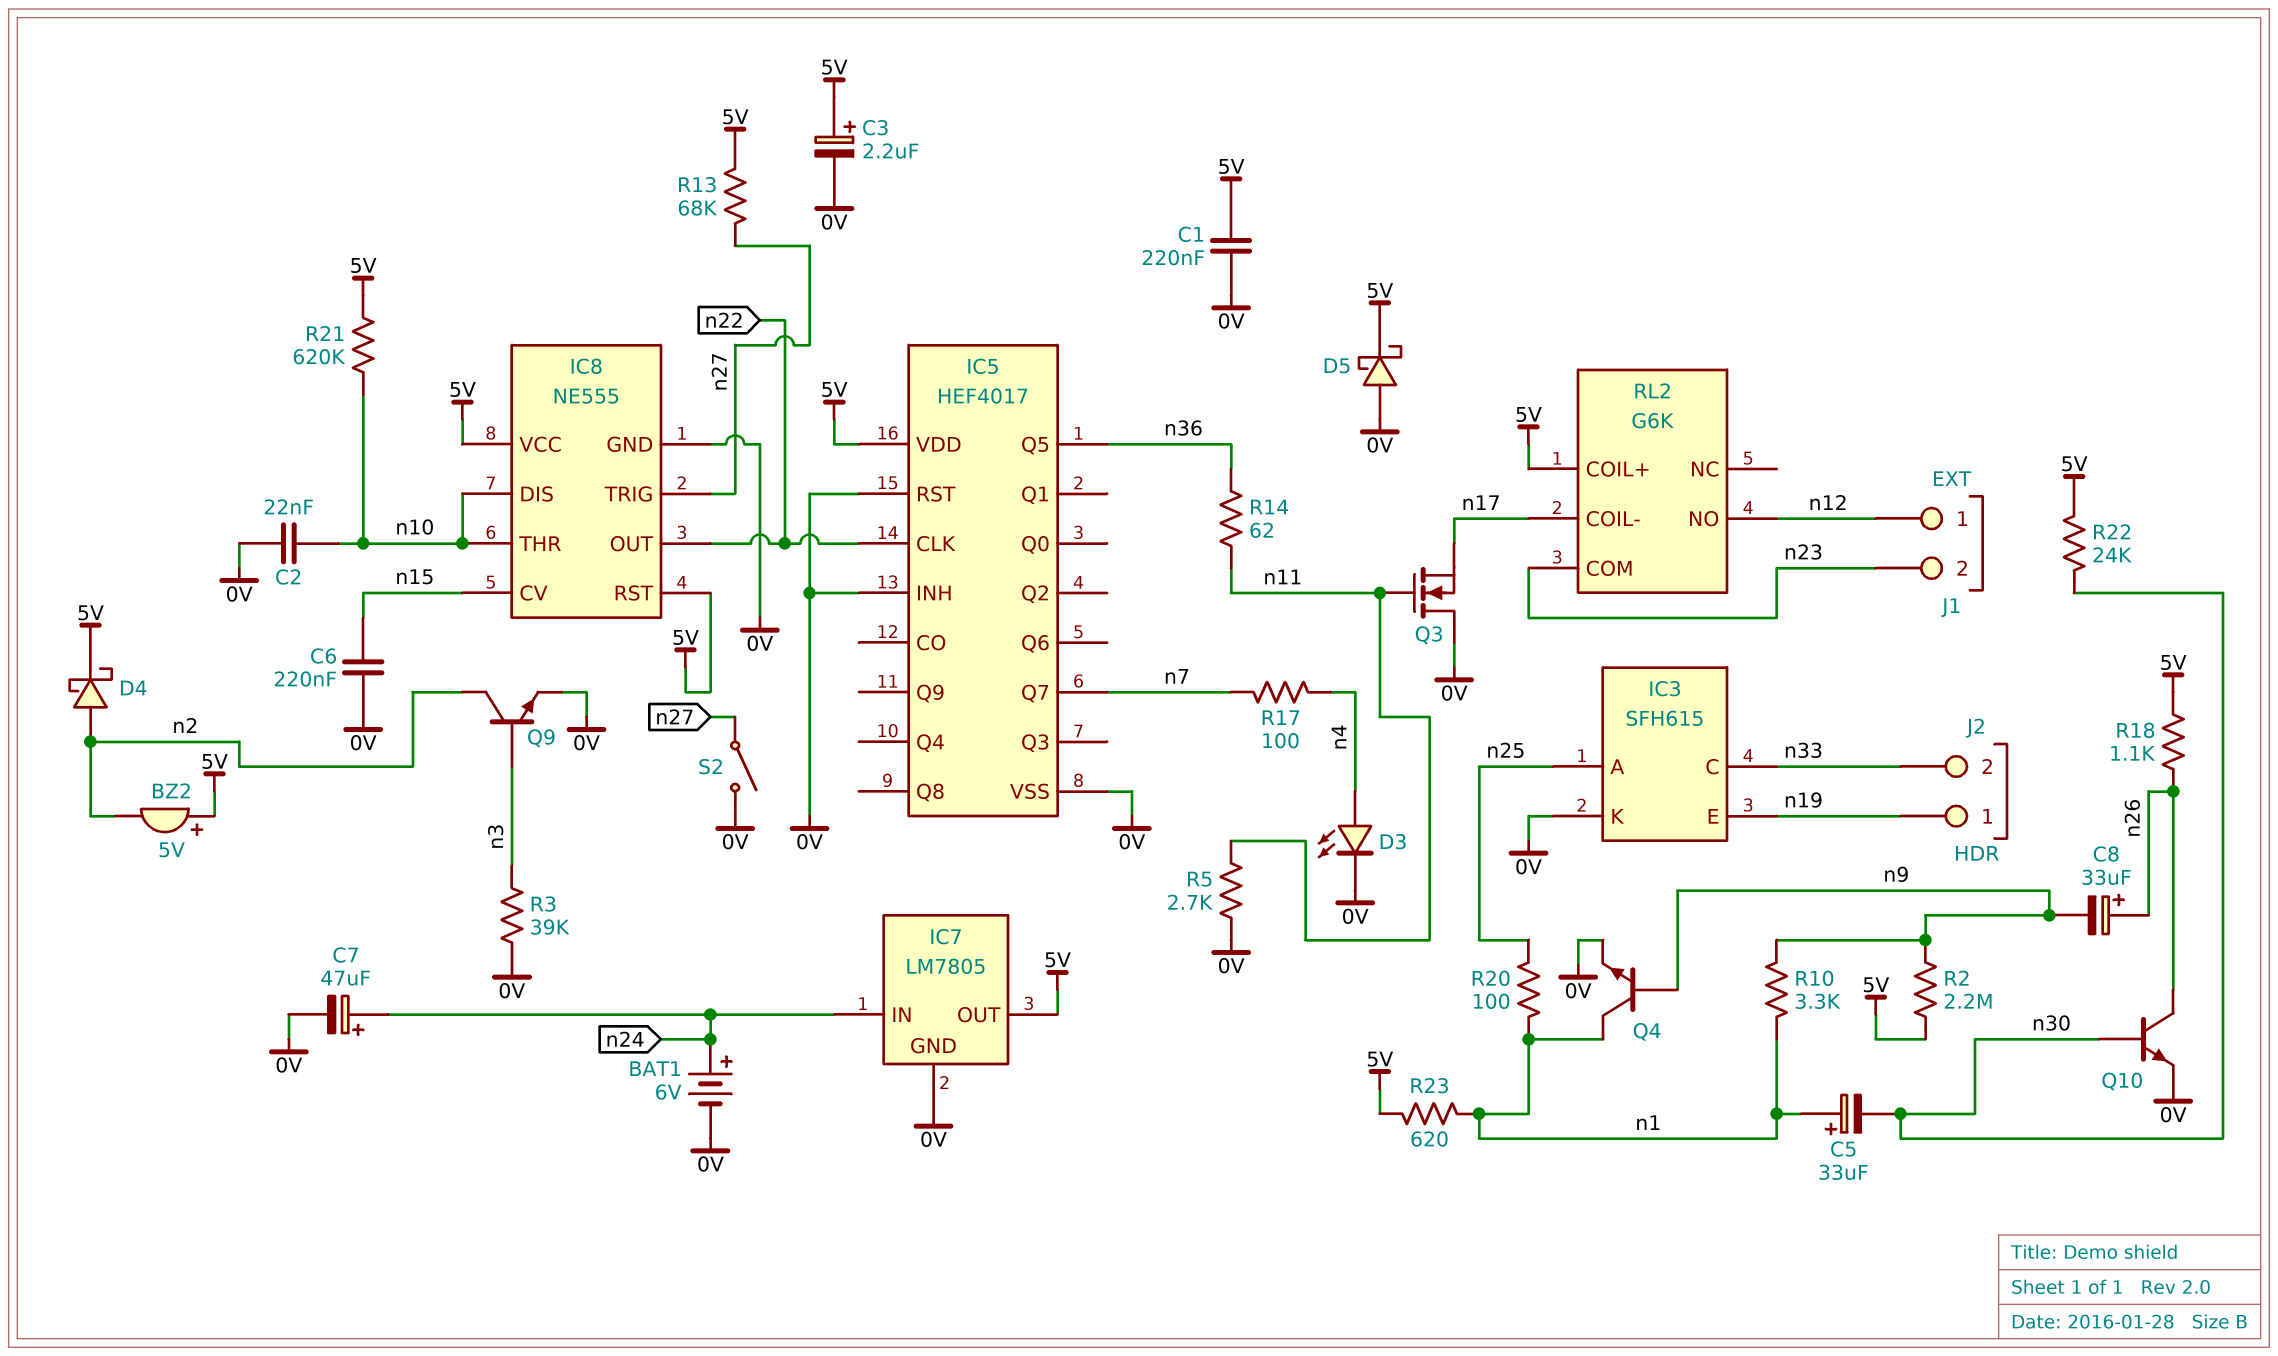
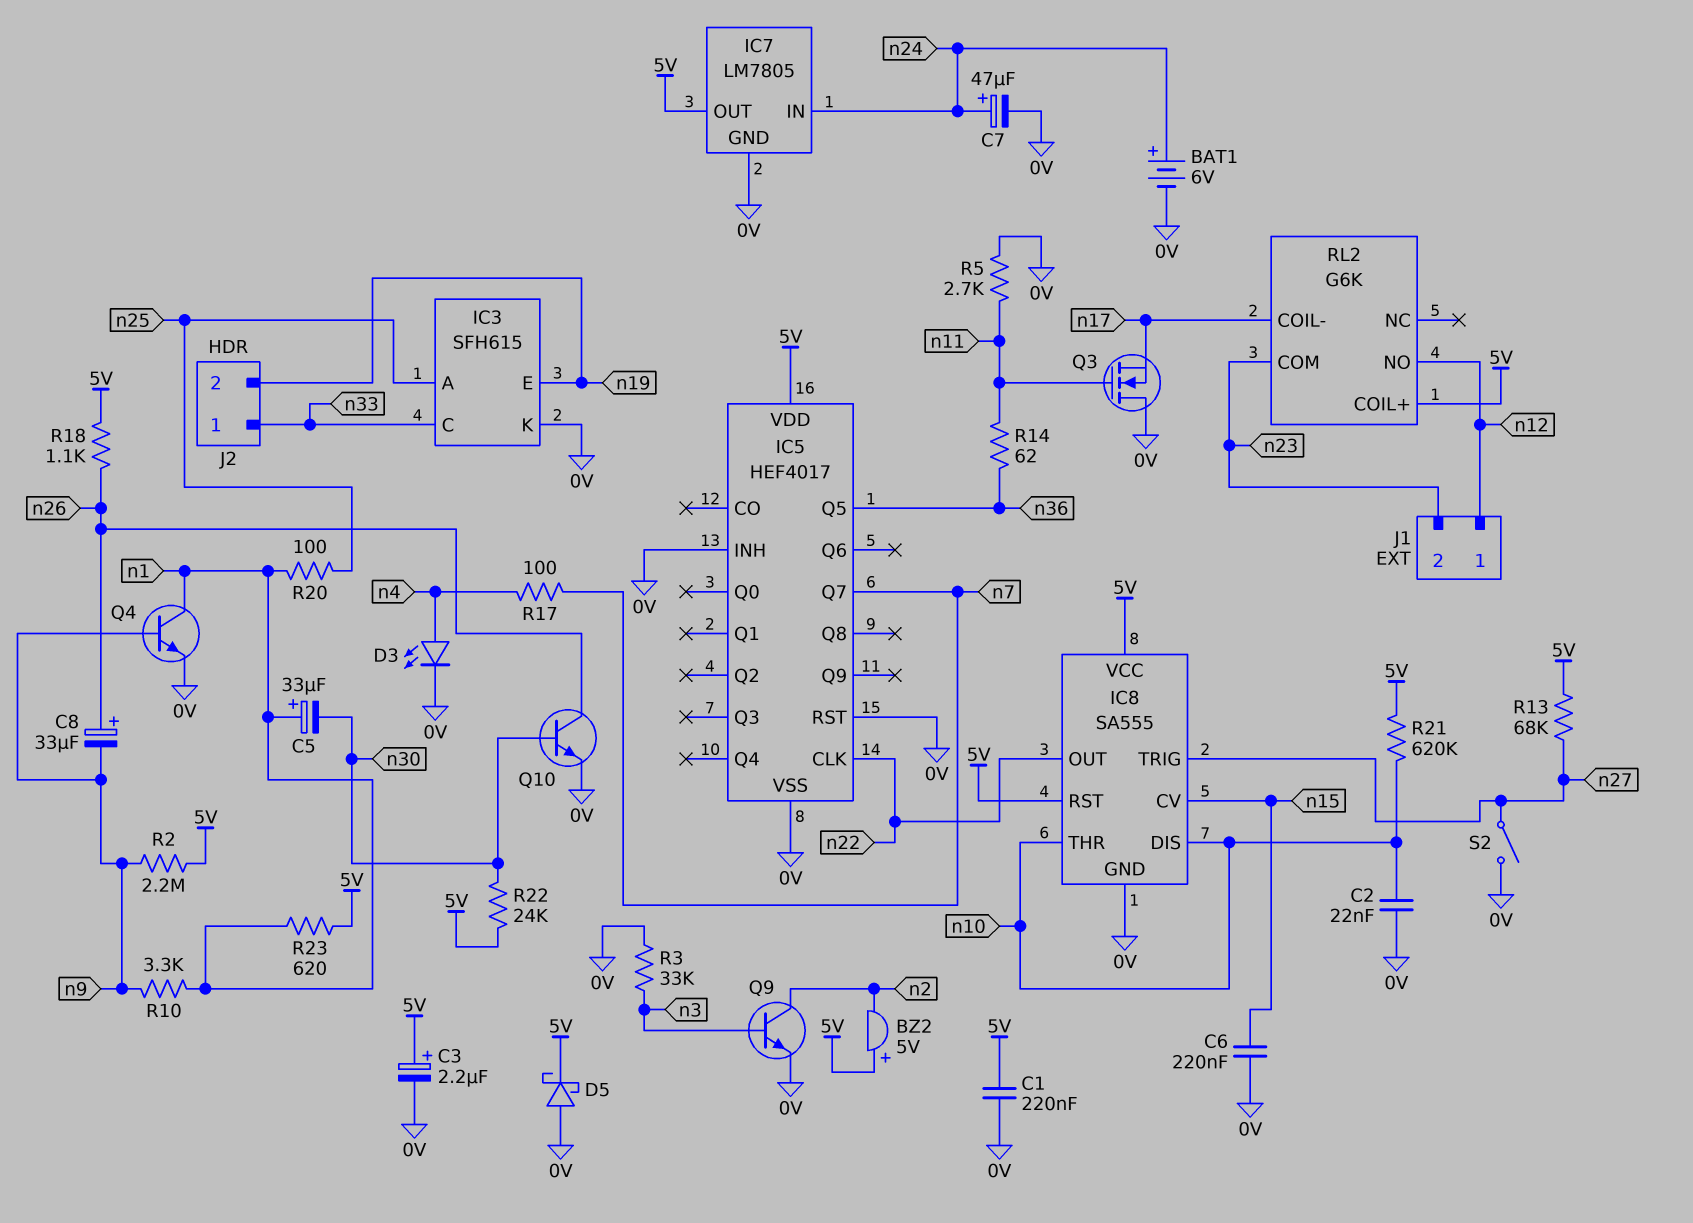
D4: schottky (A n2, K 5V) -> none
IC8: NE555 -> SA555
J2 pin 1: n19 -> n33
J2 pin 2: n33 -> n19
R3: 39k (0V, n3) -> 33k (0V, n3)

